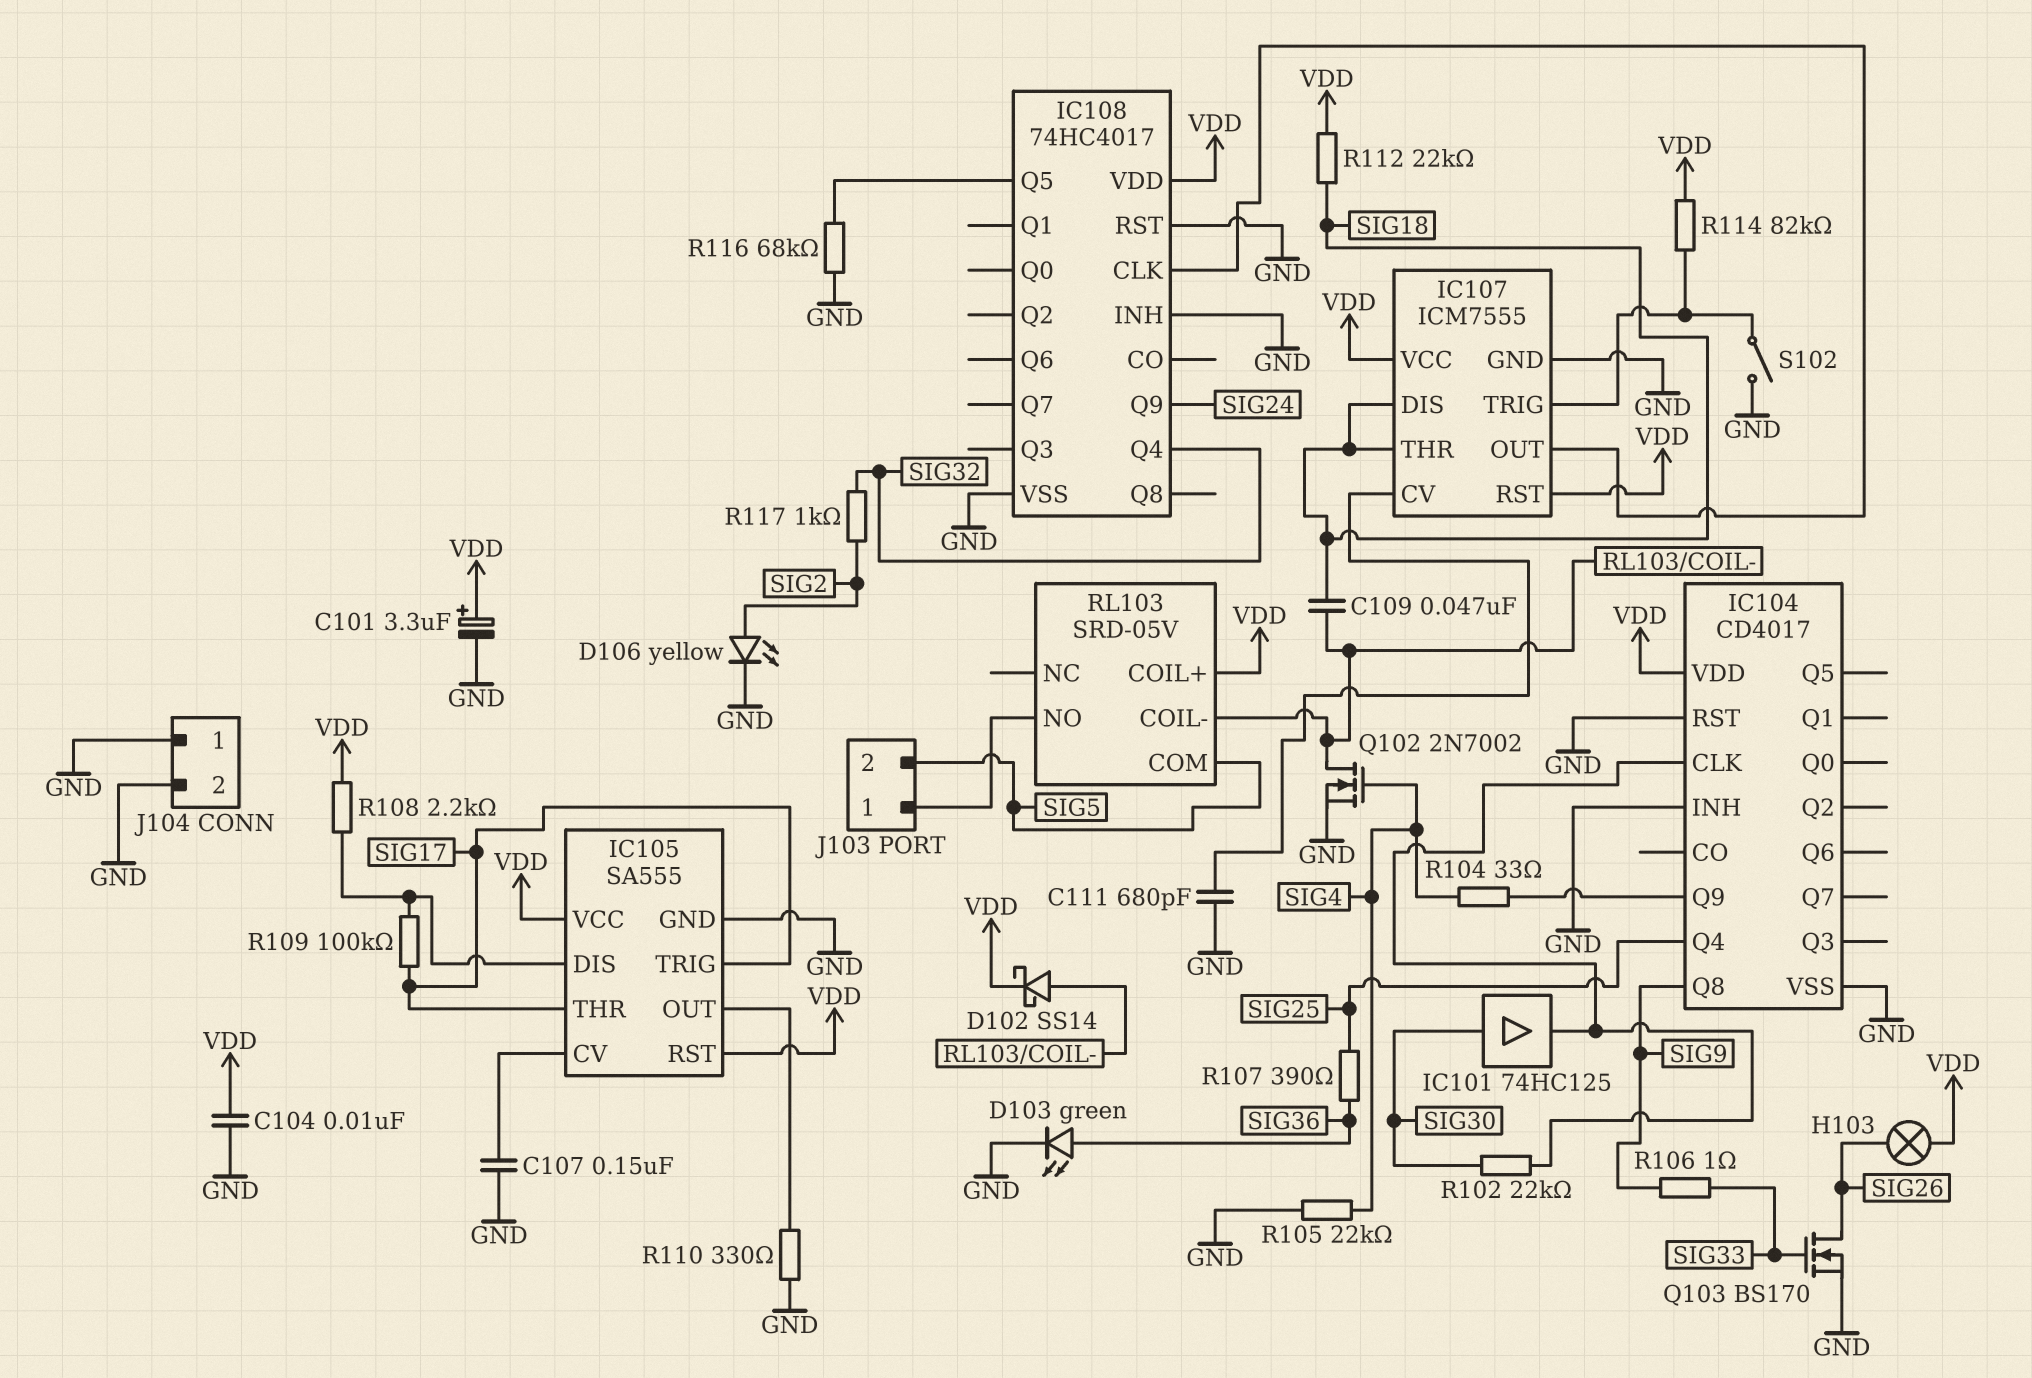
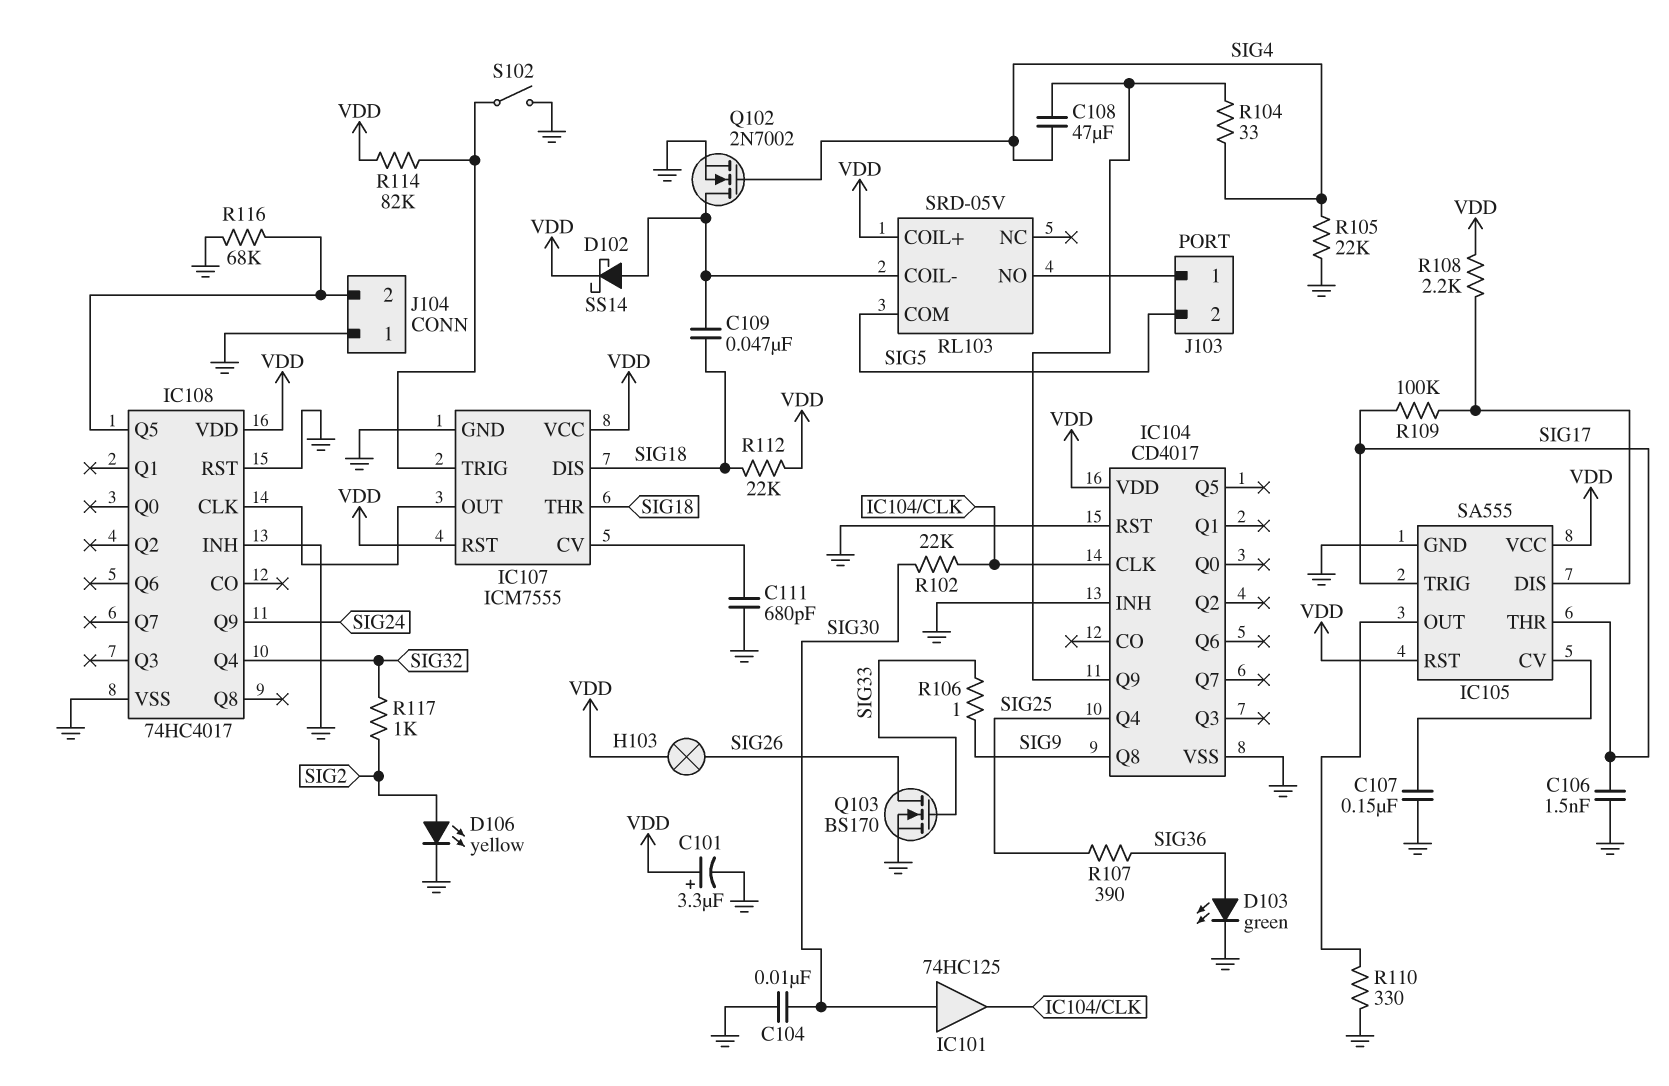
C104: 10nF (GND, VDD) -> 10nF (GND, SIG30)
C106: none -> 1.5nF (GND, SIG17)
C108: none -> 47uF (IC104/Q9, SIG4)
J104 pin 2: GND -> IC108/Q5

